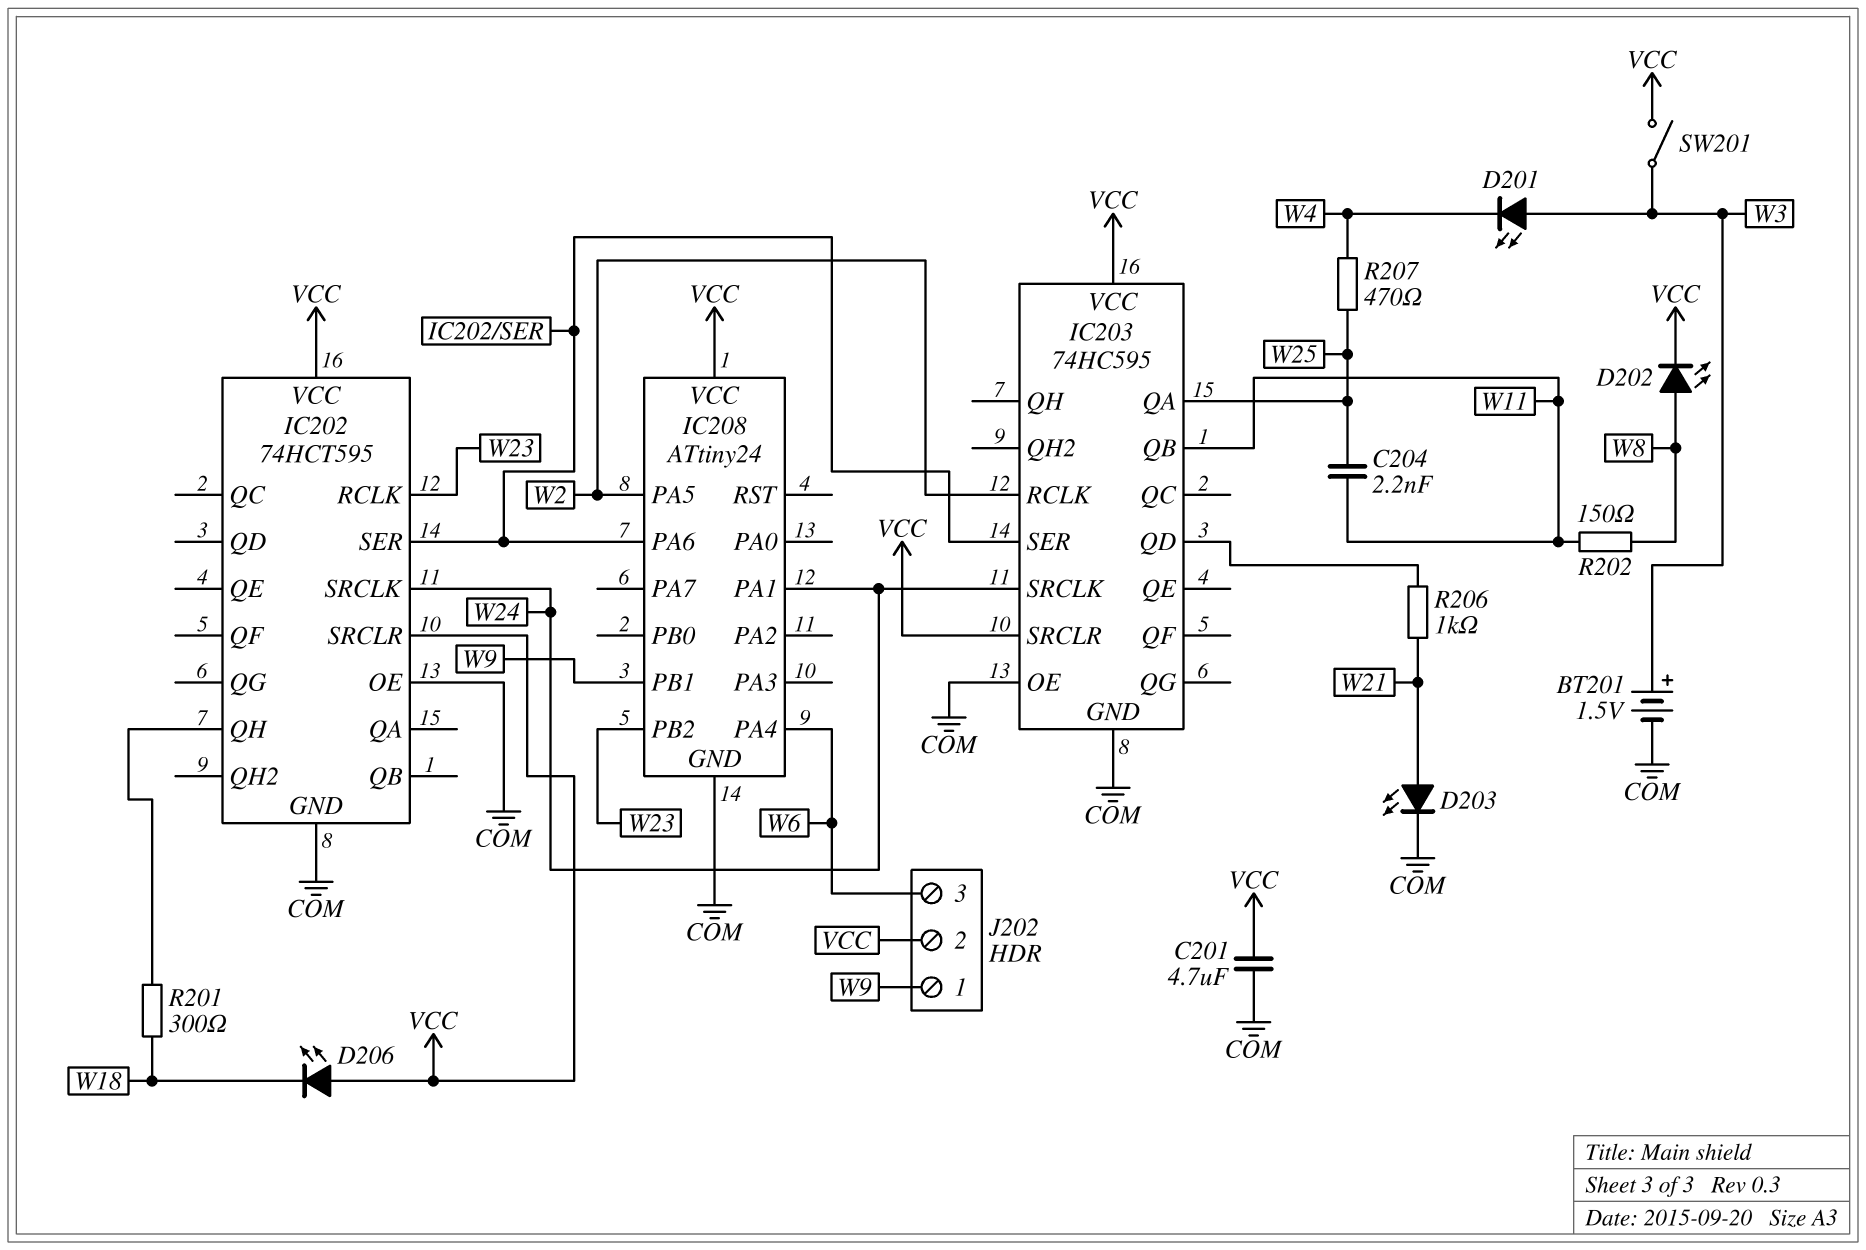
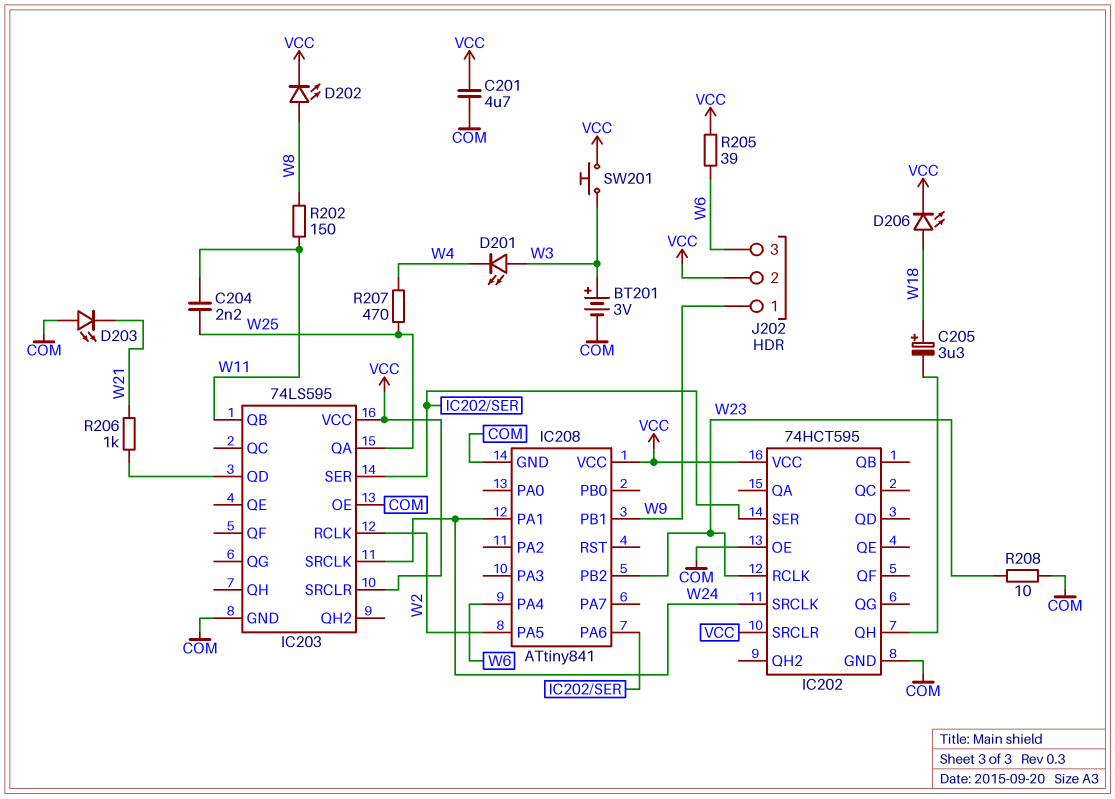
BT201: 1.5V (plus W3, minus COM) -> 3V (plus W3, minus COM)
C205: none -> 3.3uF (plus W18, minus IC202/QH)
D203: LED (A W21, K COM) -> LED (A COM, K W21)
D206: LED (A VCC, K W18) -> LED (A W18, K VCC)
IC203: 74HC595 -> 74LS595
IC208: ATtiny24 -> ATtiny841
R201: 300 (IC202/QH, W18) -> none
R205: none -> 39 (VCC, W6)
R208: none -> 10 (COM, W23)
SW201: switch (VCC, W3) -> button (VCC, W3)

